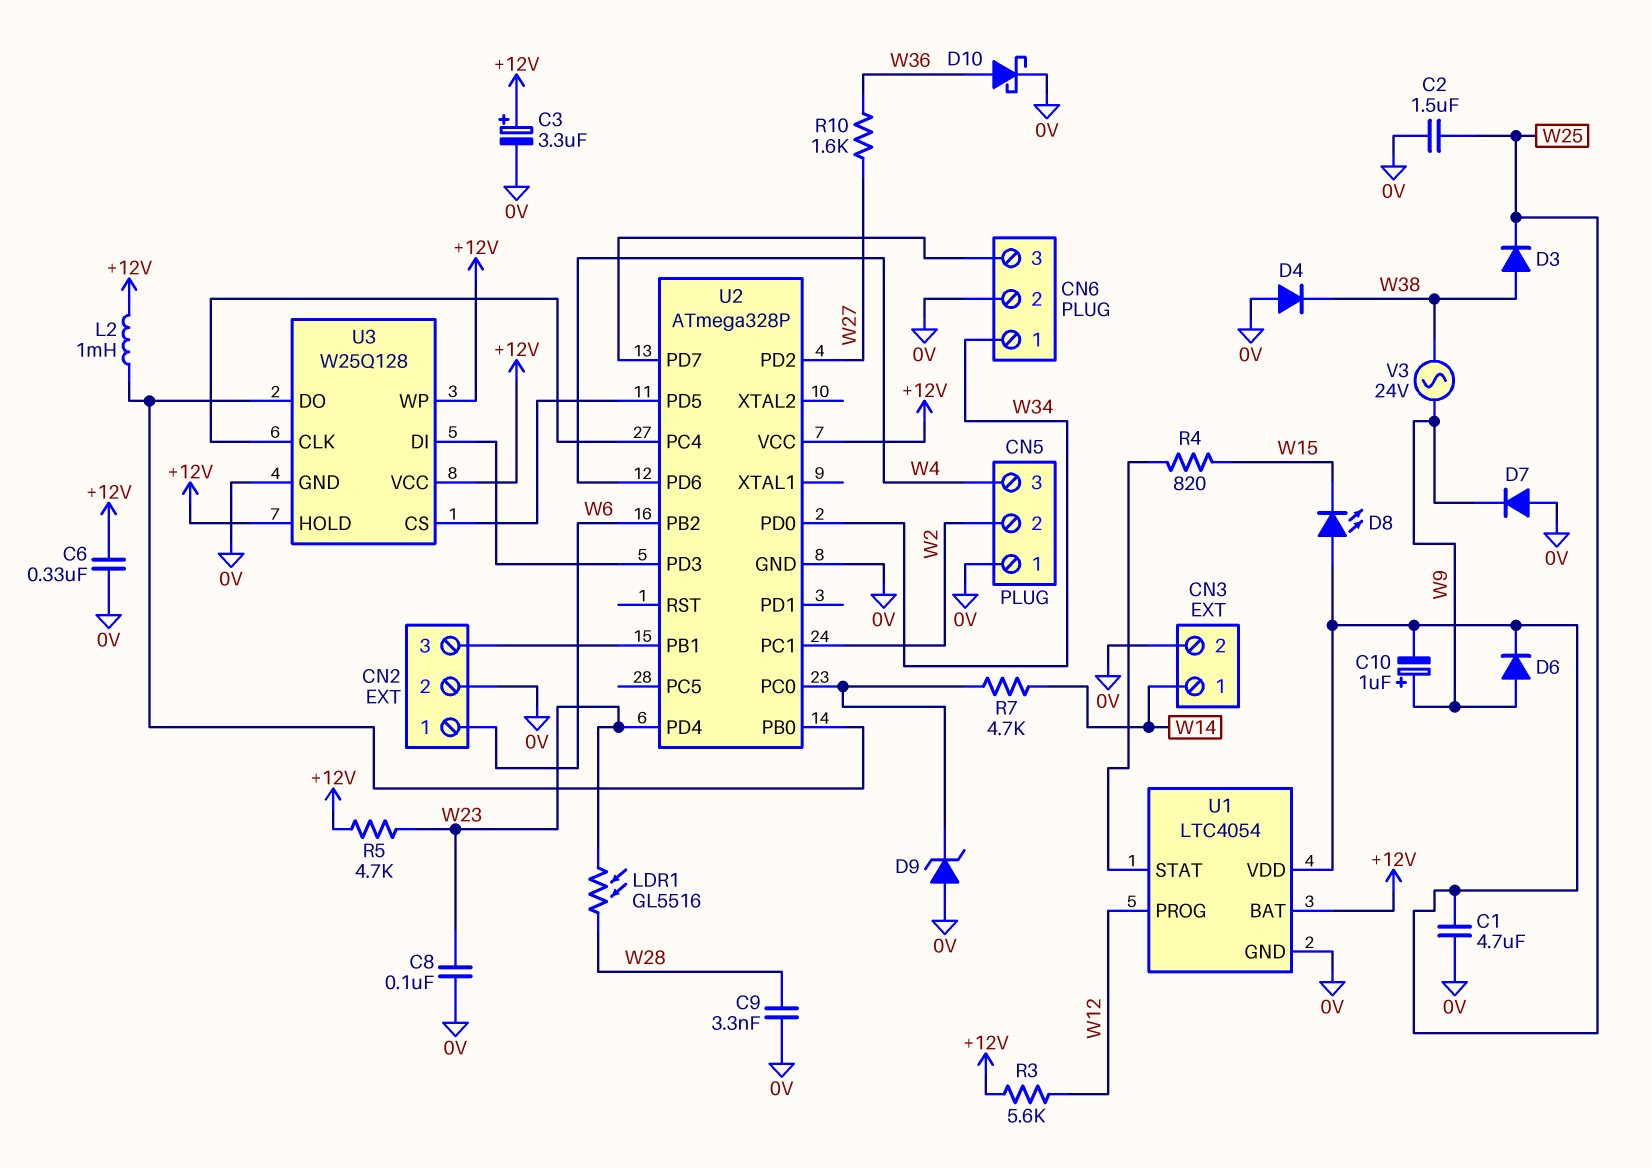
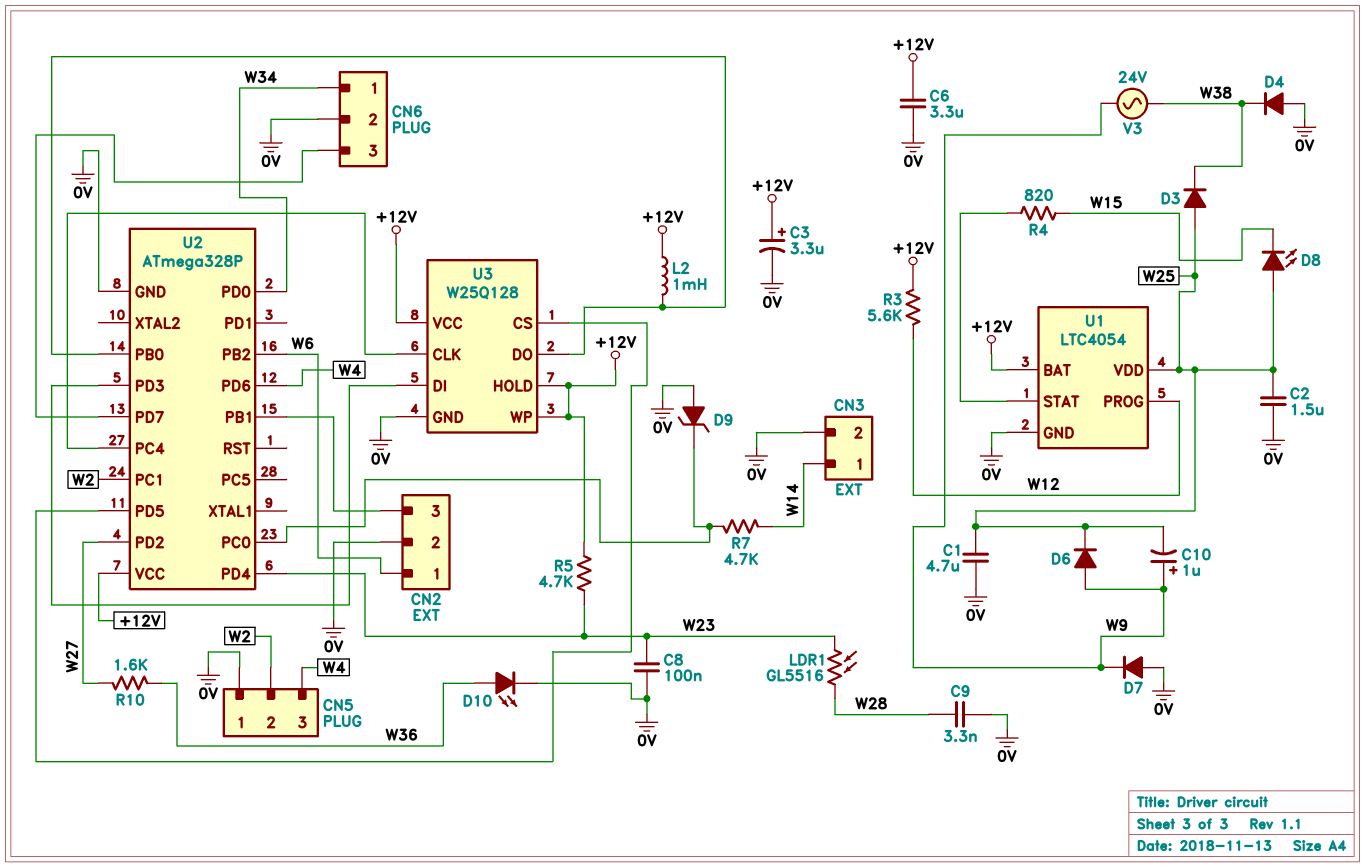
C6: 330nF (+12V, 0V) -> 3.3uF (+12V, 0V)
D3: diode (A W38, K W25) -> diode (A W25, K W38)
D10: schottky (A W36, K 0V) -> LED (A W36, K 0V)

